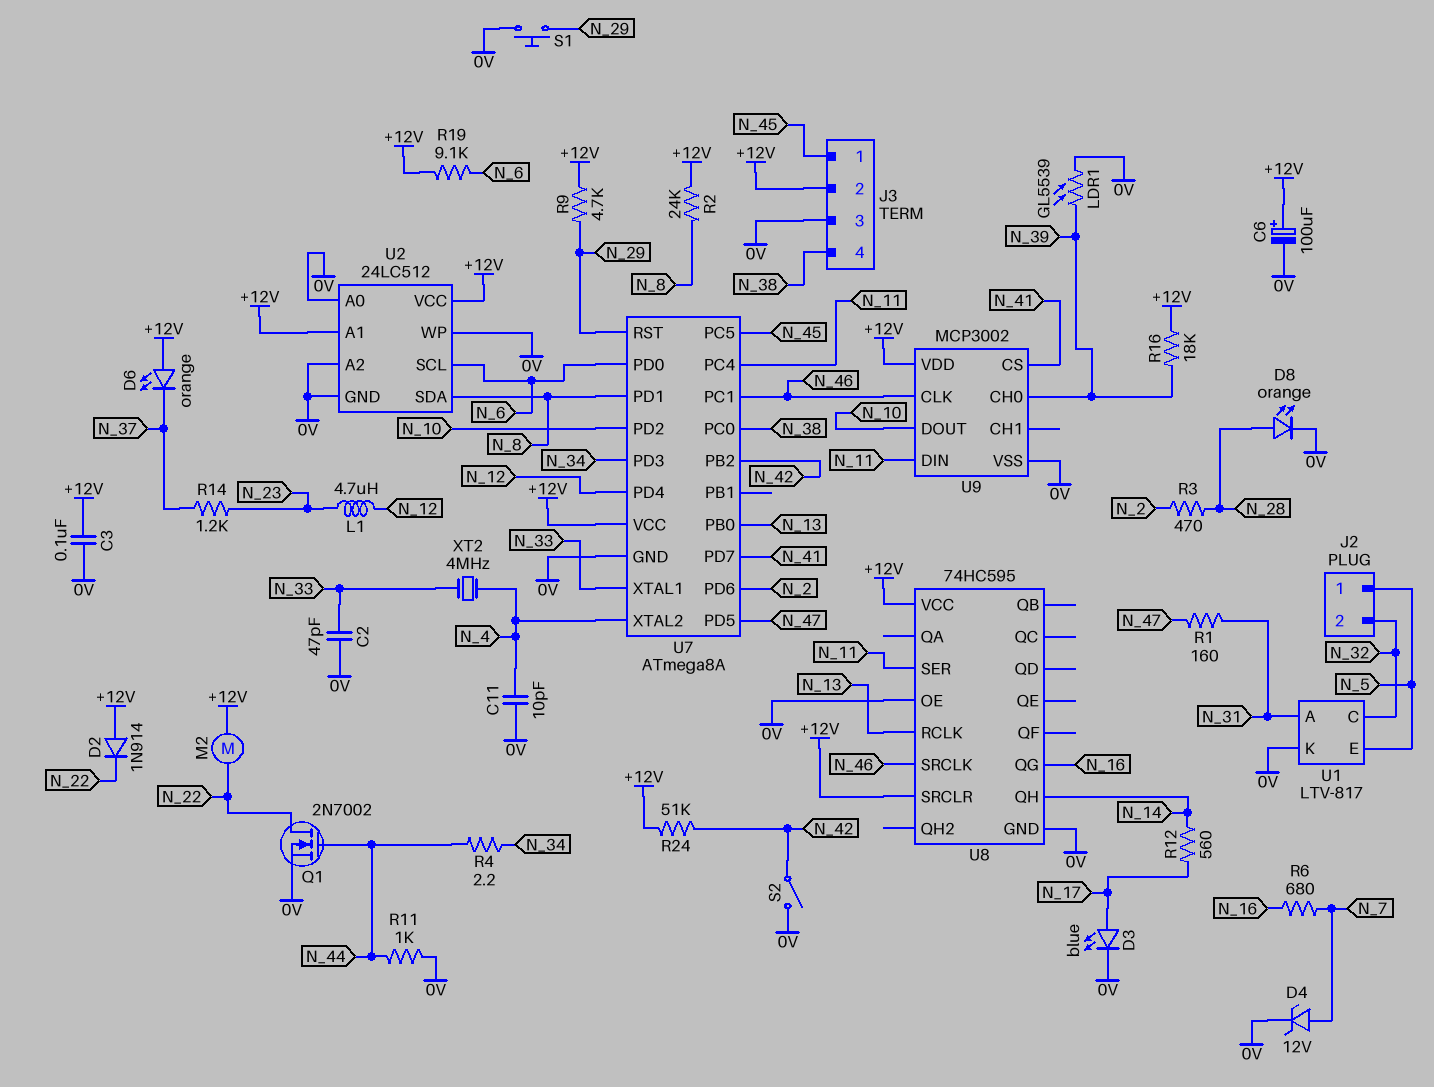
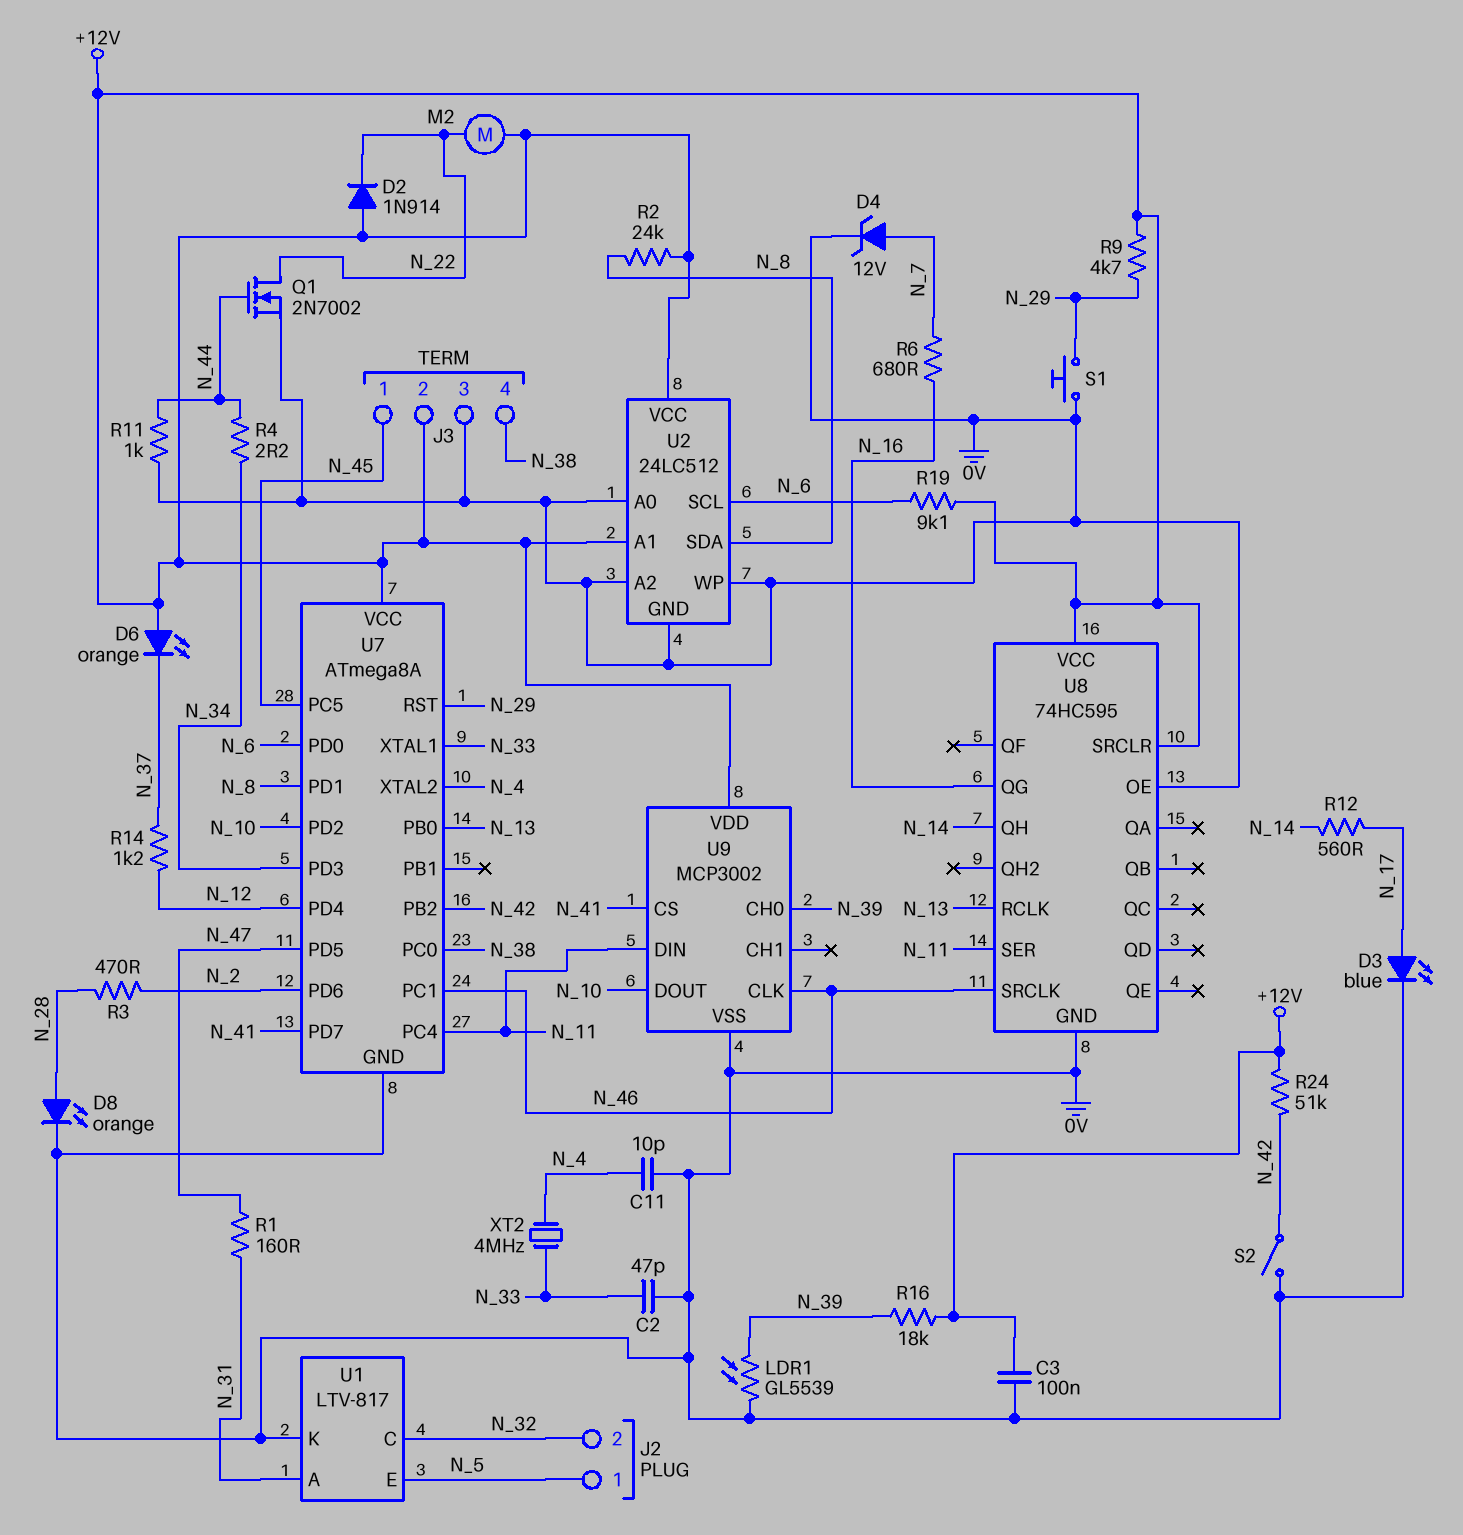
C6: 100uF (plus +12V, minus 0V) -> none
L1: 4.7uH (N_12, N_23) -> none
R14: 1.2k (N_23, N_37) -> 1.2k (N_12, N_37)

